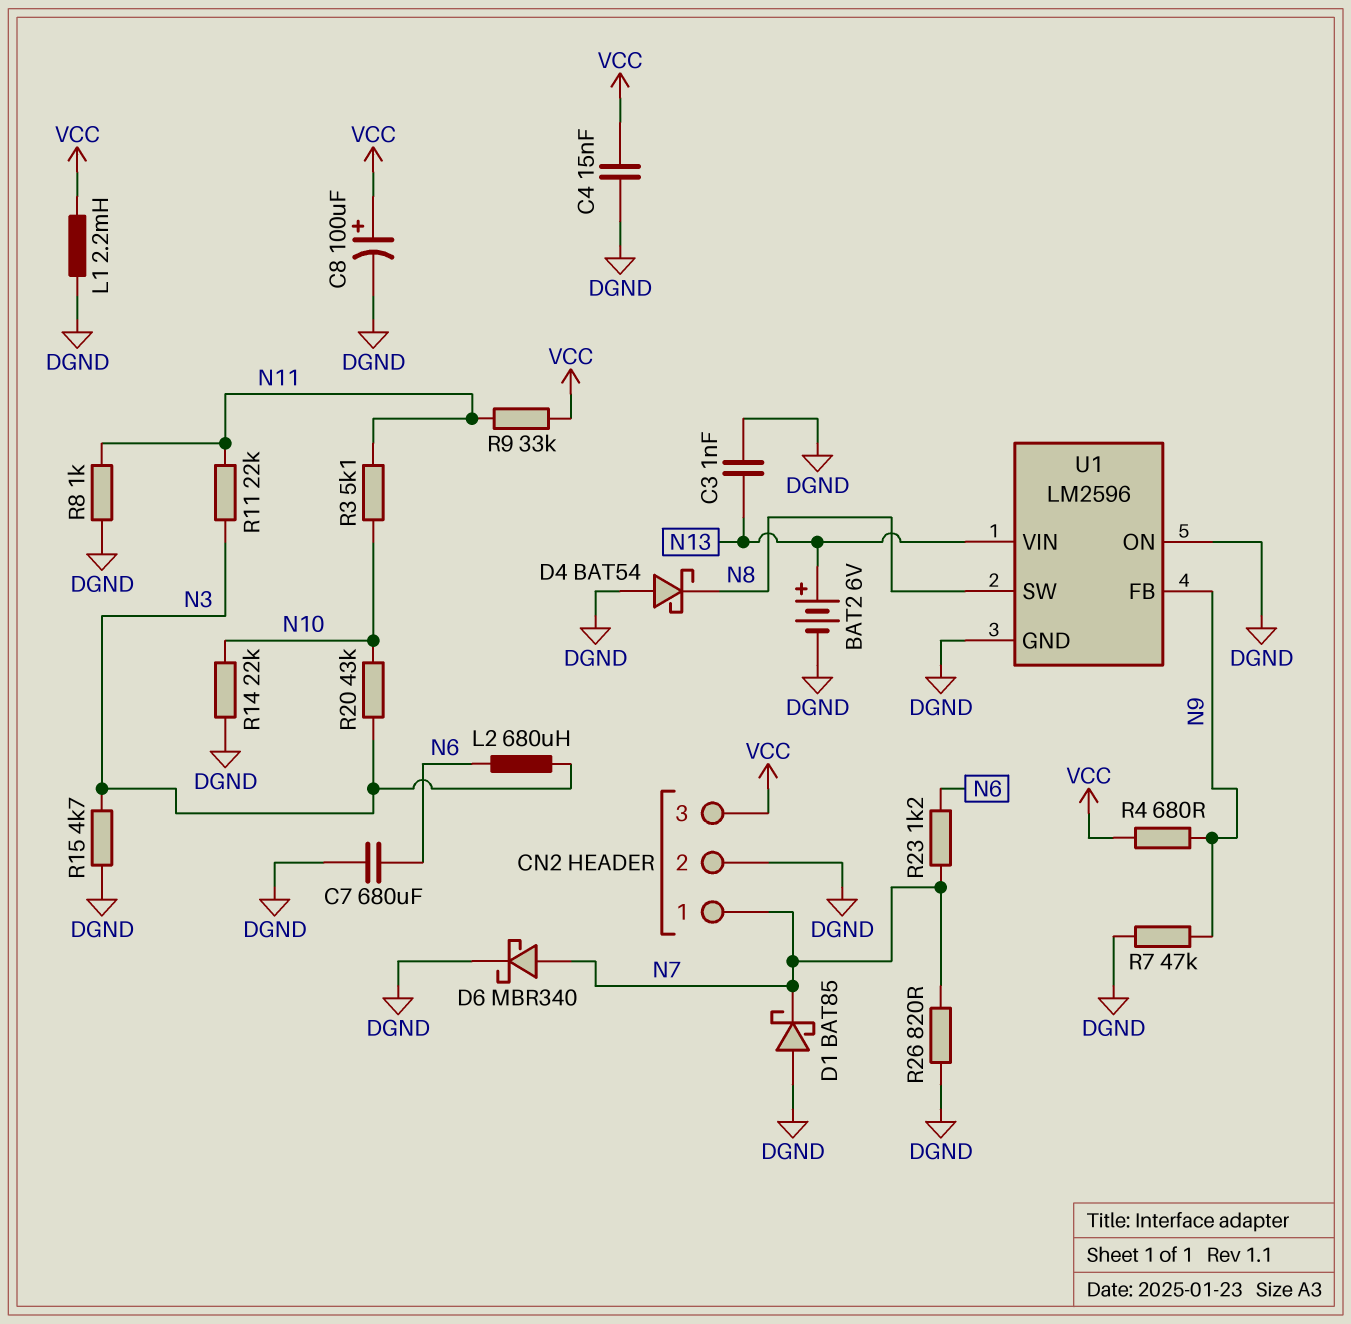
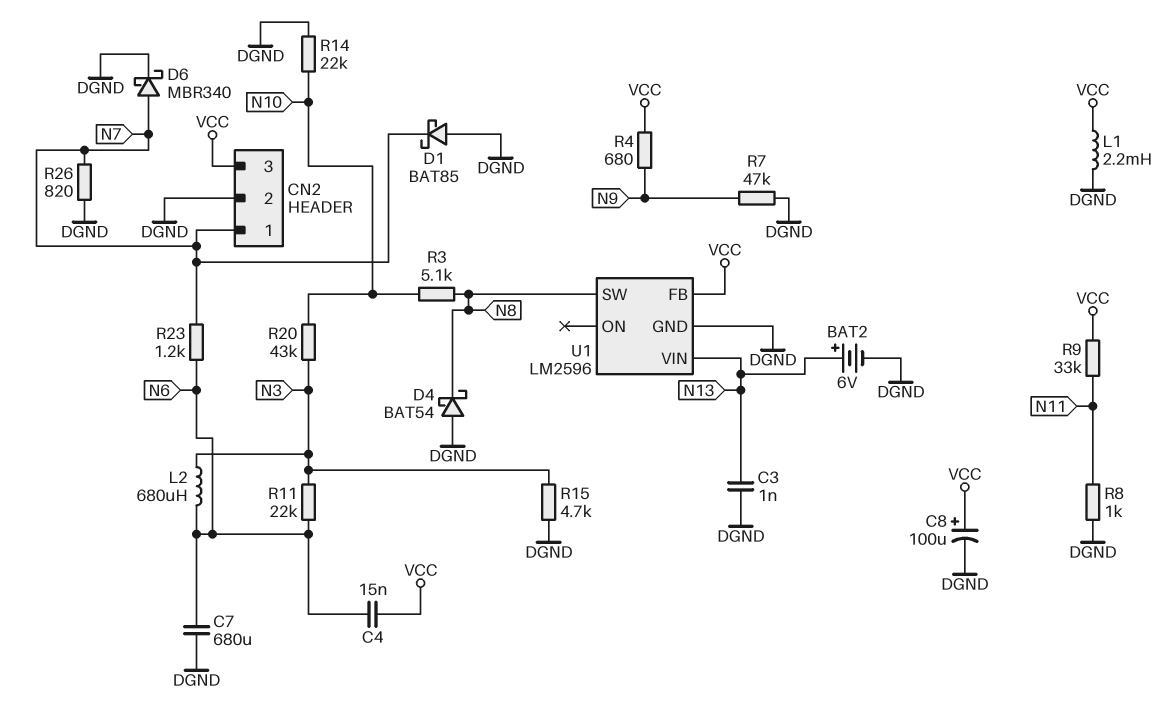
C4: 15nF (DGND, VCC) -> 15nF (N6, VCC)
R3: 5.1k (N10, N11) -> 5.1k (N8, N10)
R11: 22k (N3, N11) -> 22k (N3, N6)
U1 pin FB: N9 -> VCC
U1 pin ON: DGND -> none

